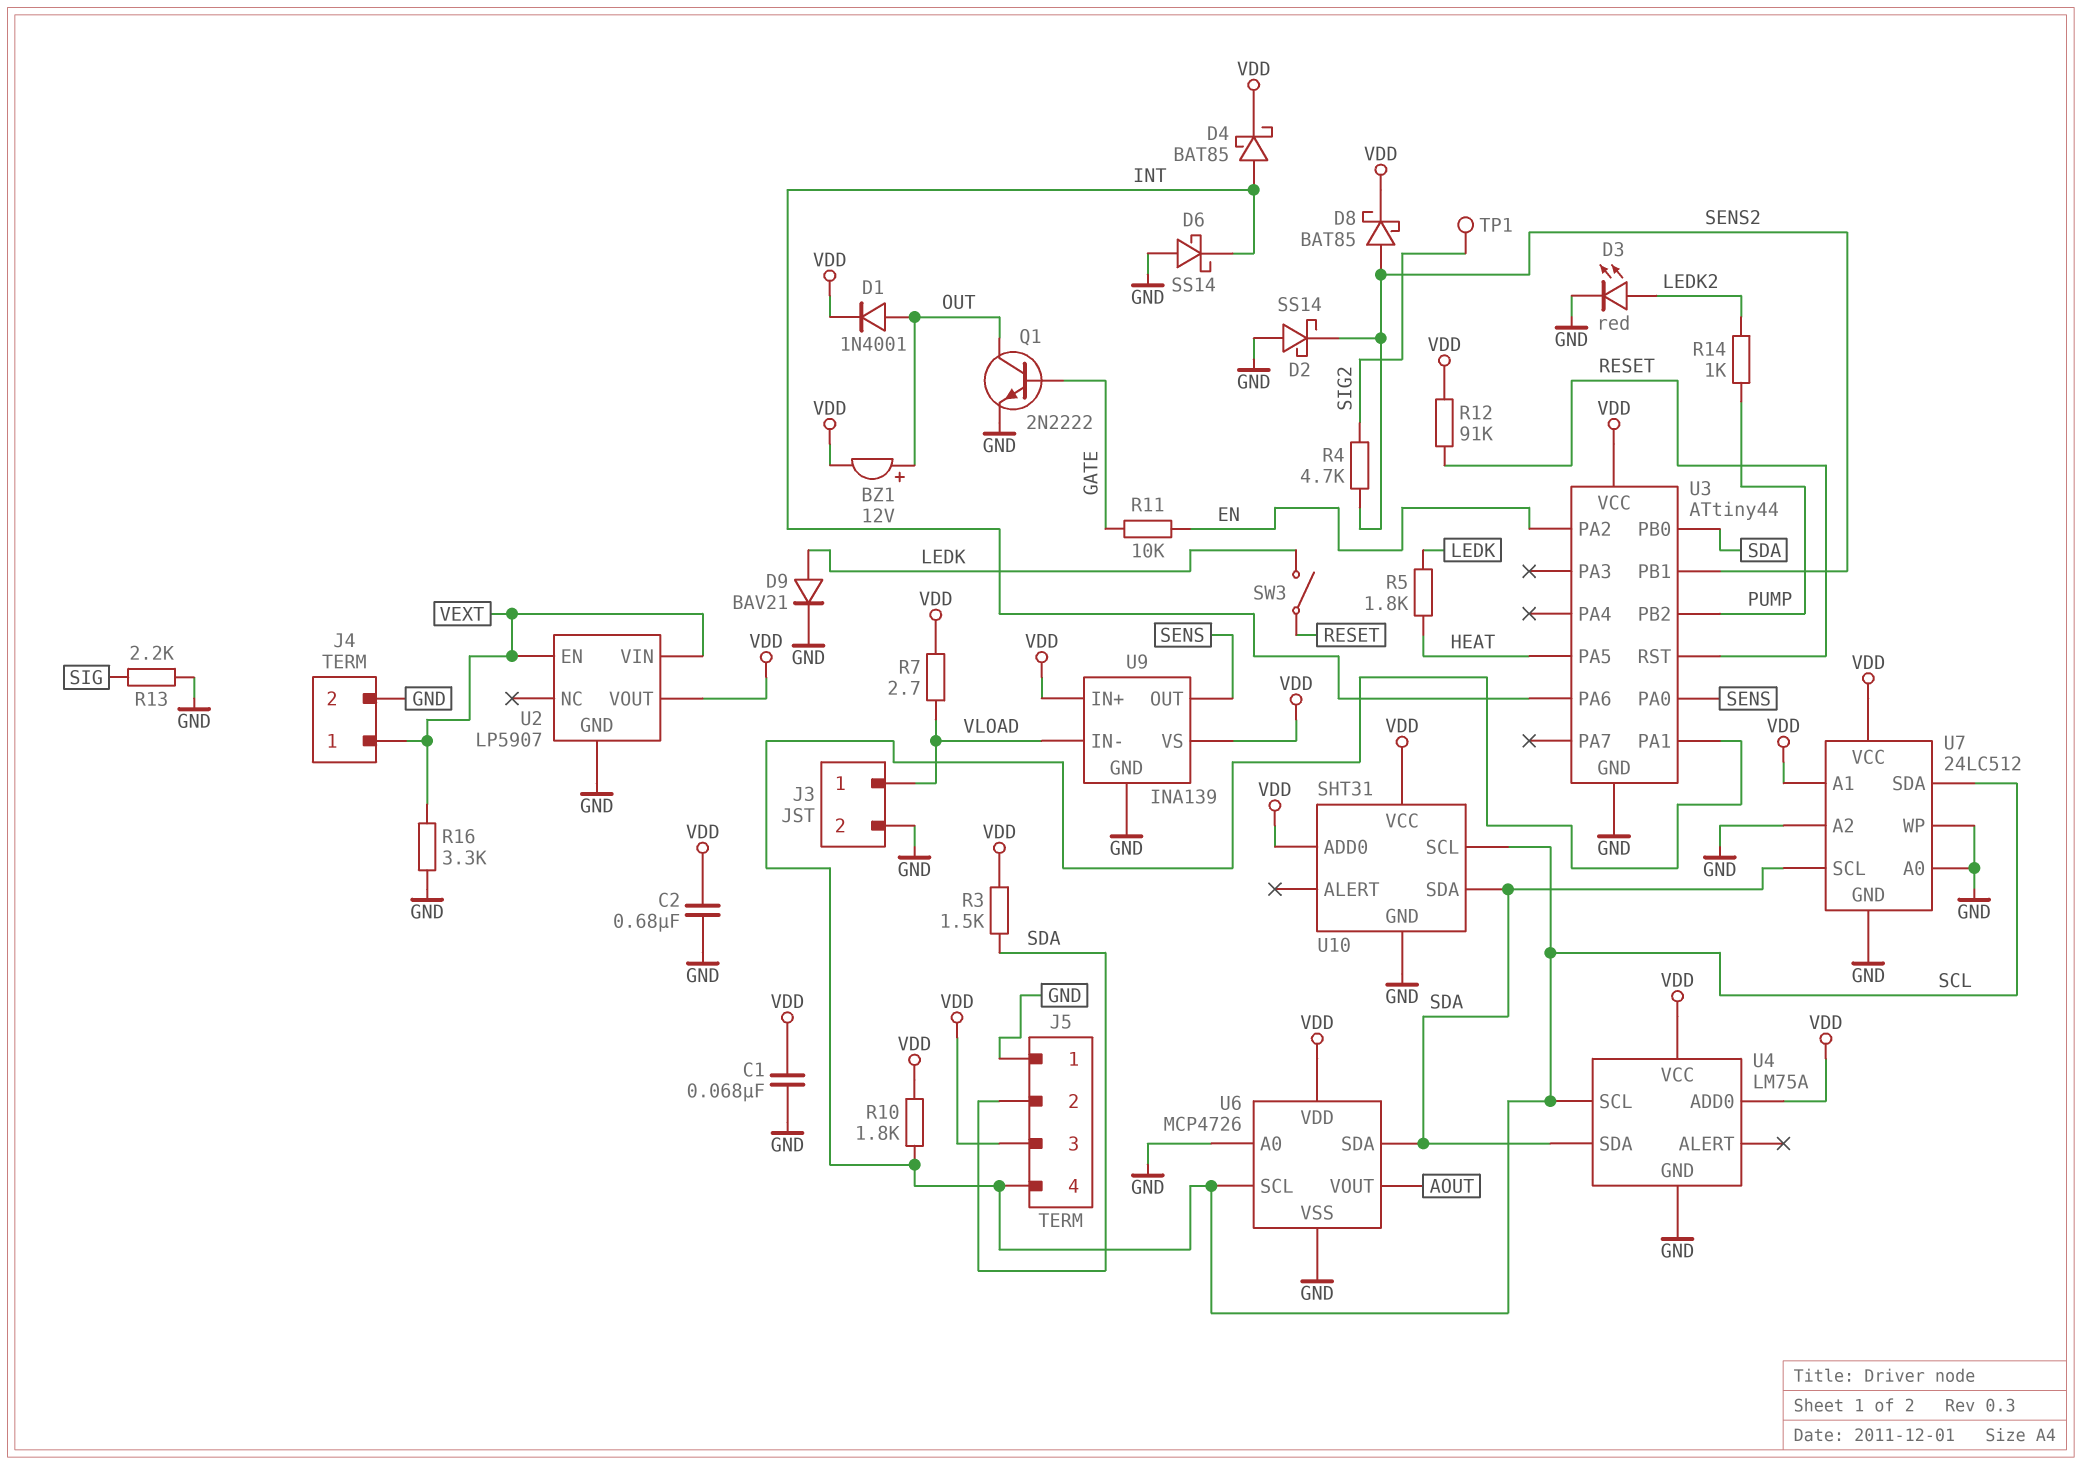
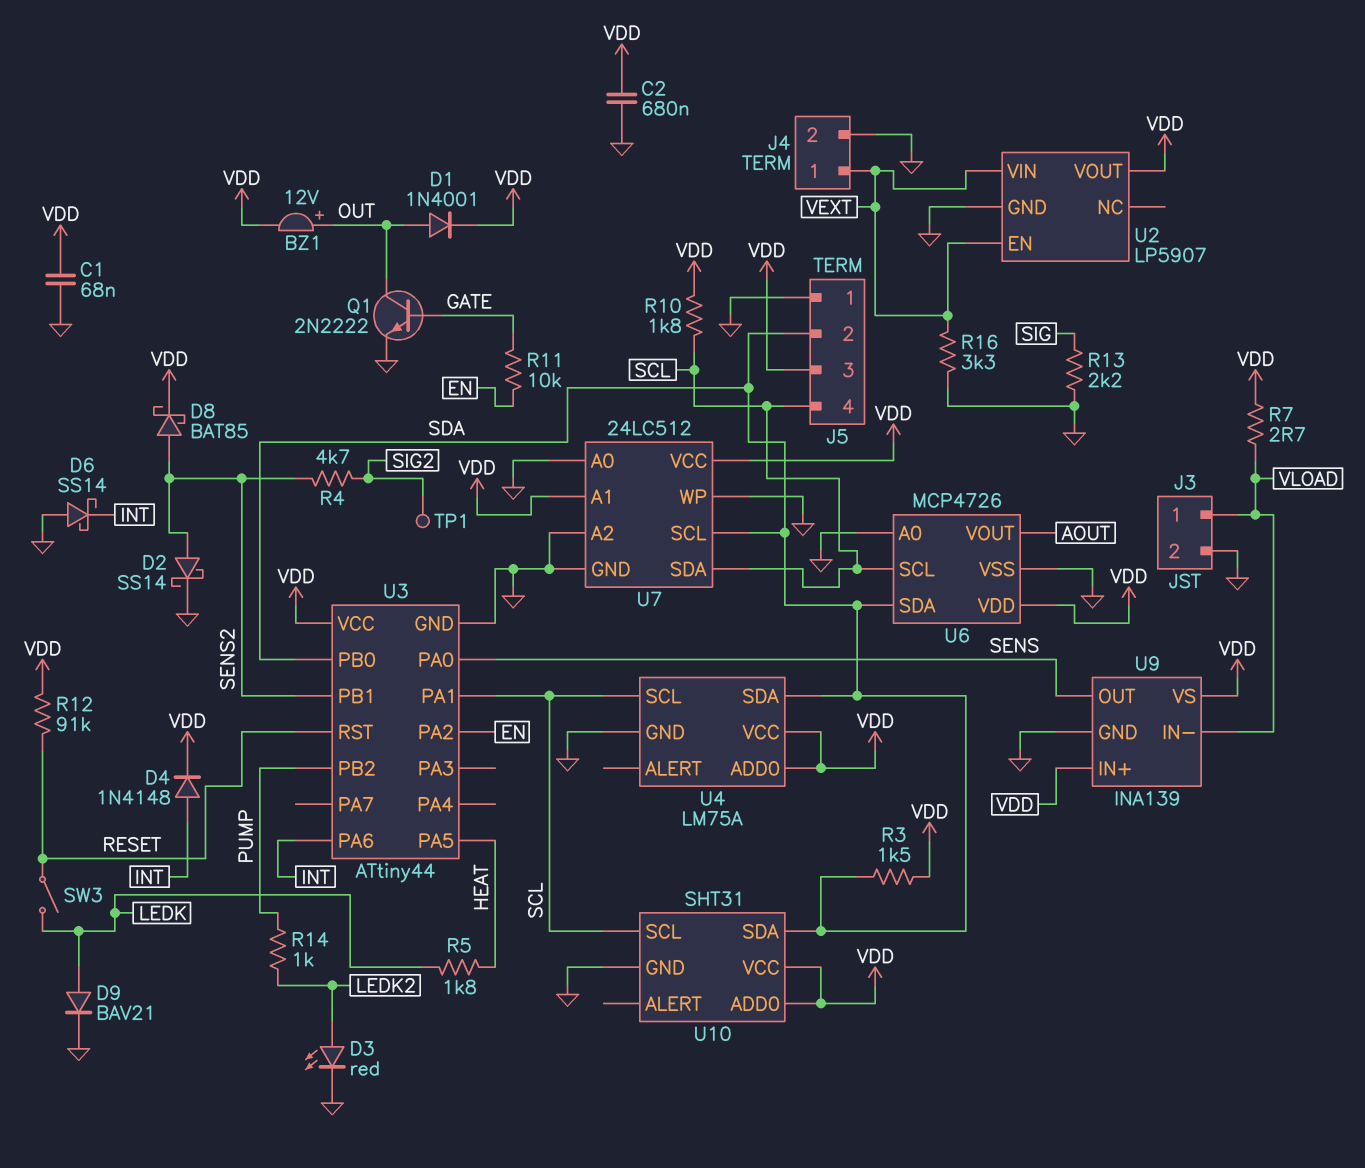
D2: schottky SS14 (A GND, K SENS2) -> schottky SS14 (A SENS2, K GND)
D4: schottky BAT85 (A INT, K VDD) -> diode 1N4148 (A INT, K VDD)

